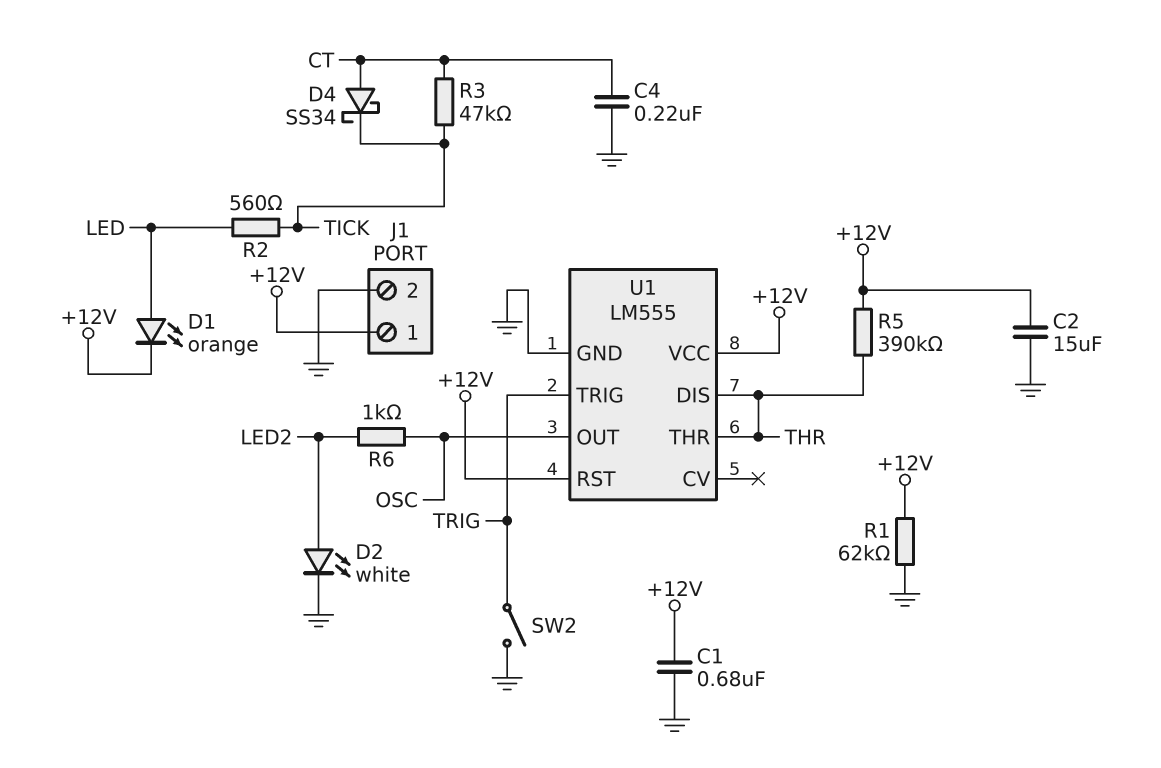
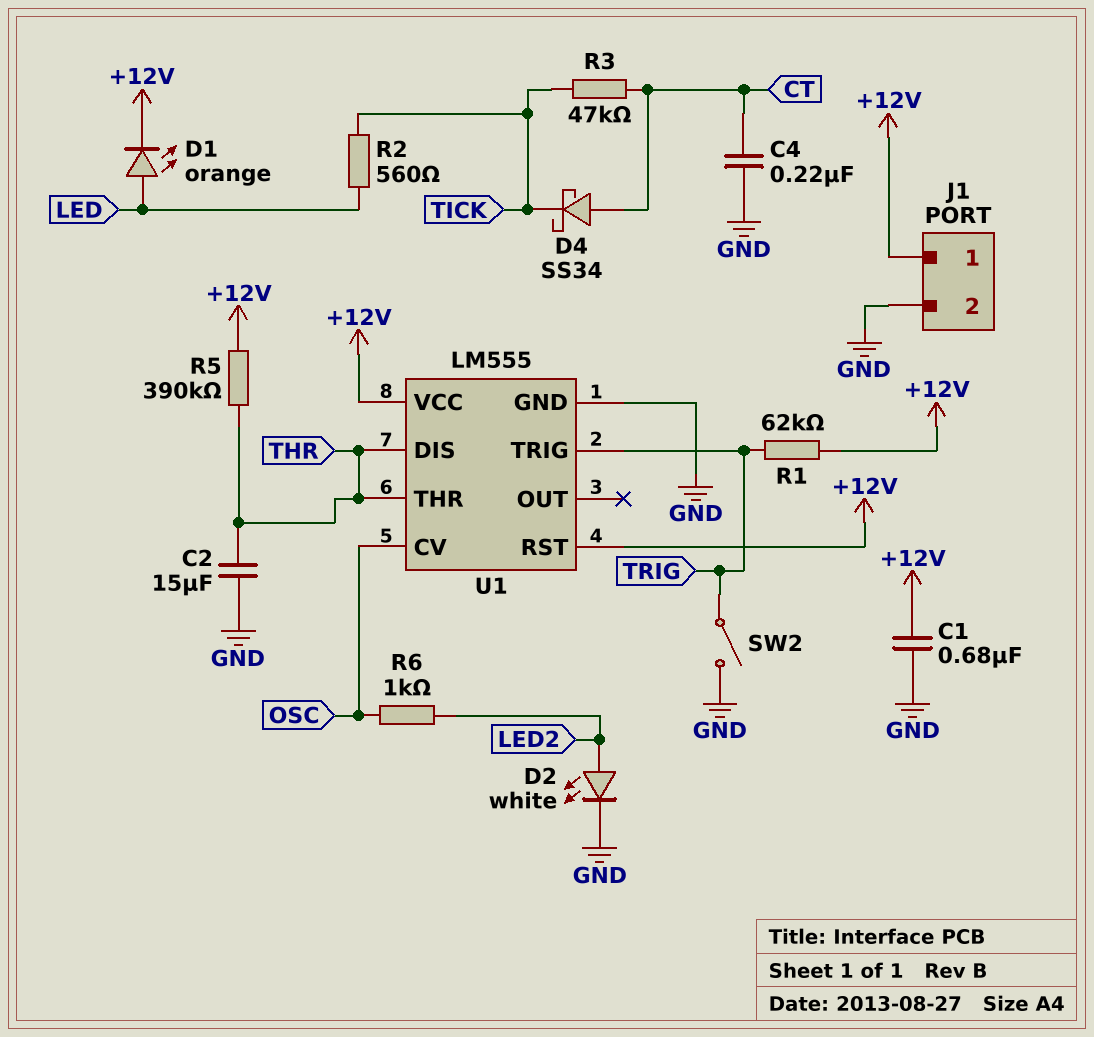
C2: 15uF (+12V, GND) -> 15uF (GND, THR)
R1: 62k (+12V, GND) -> 62k (+12V, TRIG)
U1 pin CV: none -> OSC
U1 pin OUT: OSC -> none

